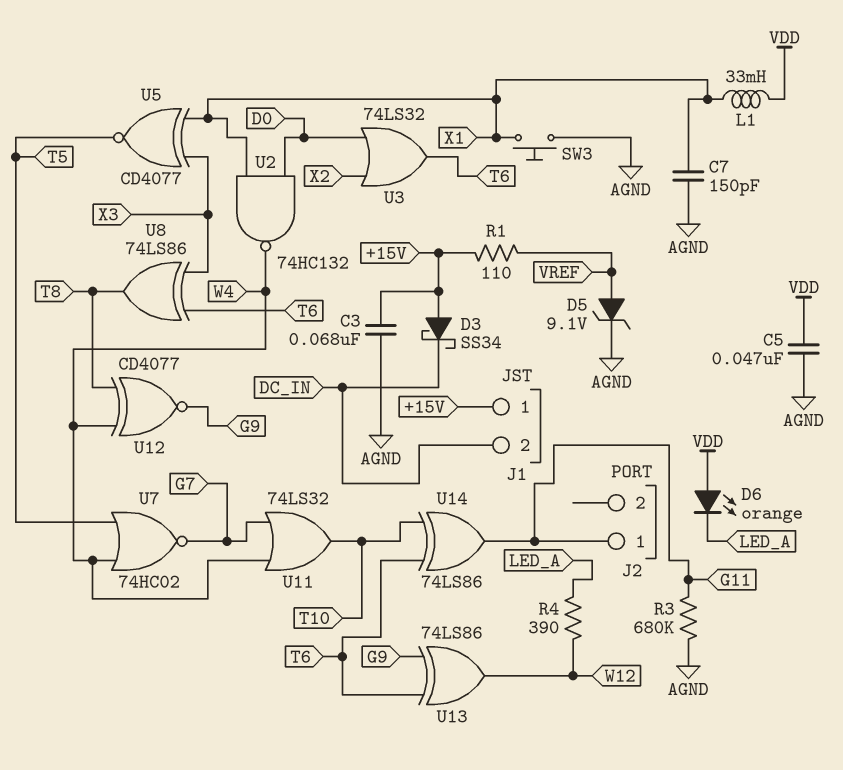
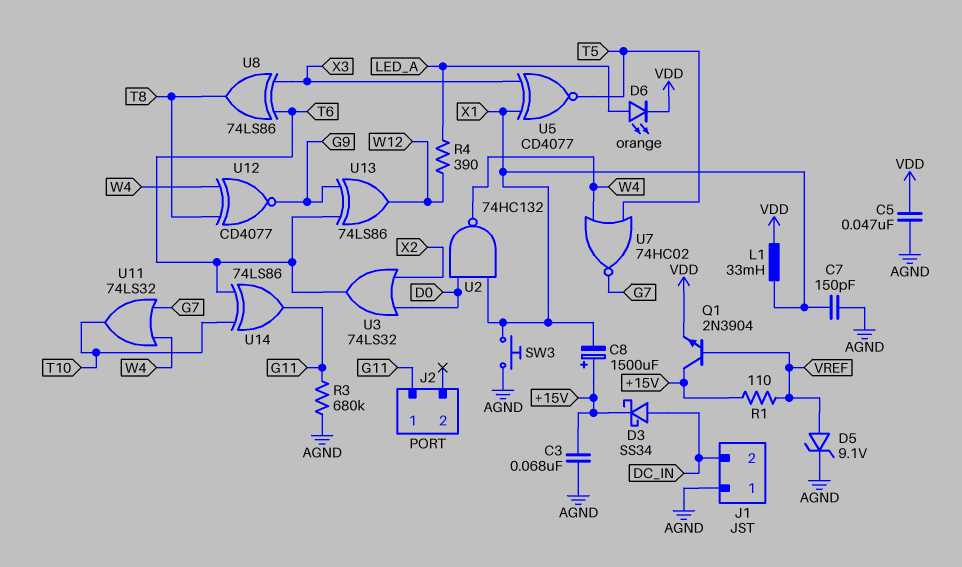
C8: none -> 1500uF (plus +15V, minus X1)
D3: schottky SS34 (A +15V, K DC_IN) -> schottky SS34 (A DC_IN, K +15V)
D6: LED orange (A VDD, K LED_A) -> LED orange (A LED_A, K VDD)
J1 pin 1: +15V -> AGND
Q1: none -> NPN 2N3904 (B VREF, C +15V, E VDD)

